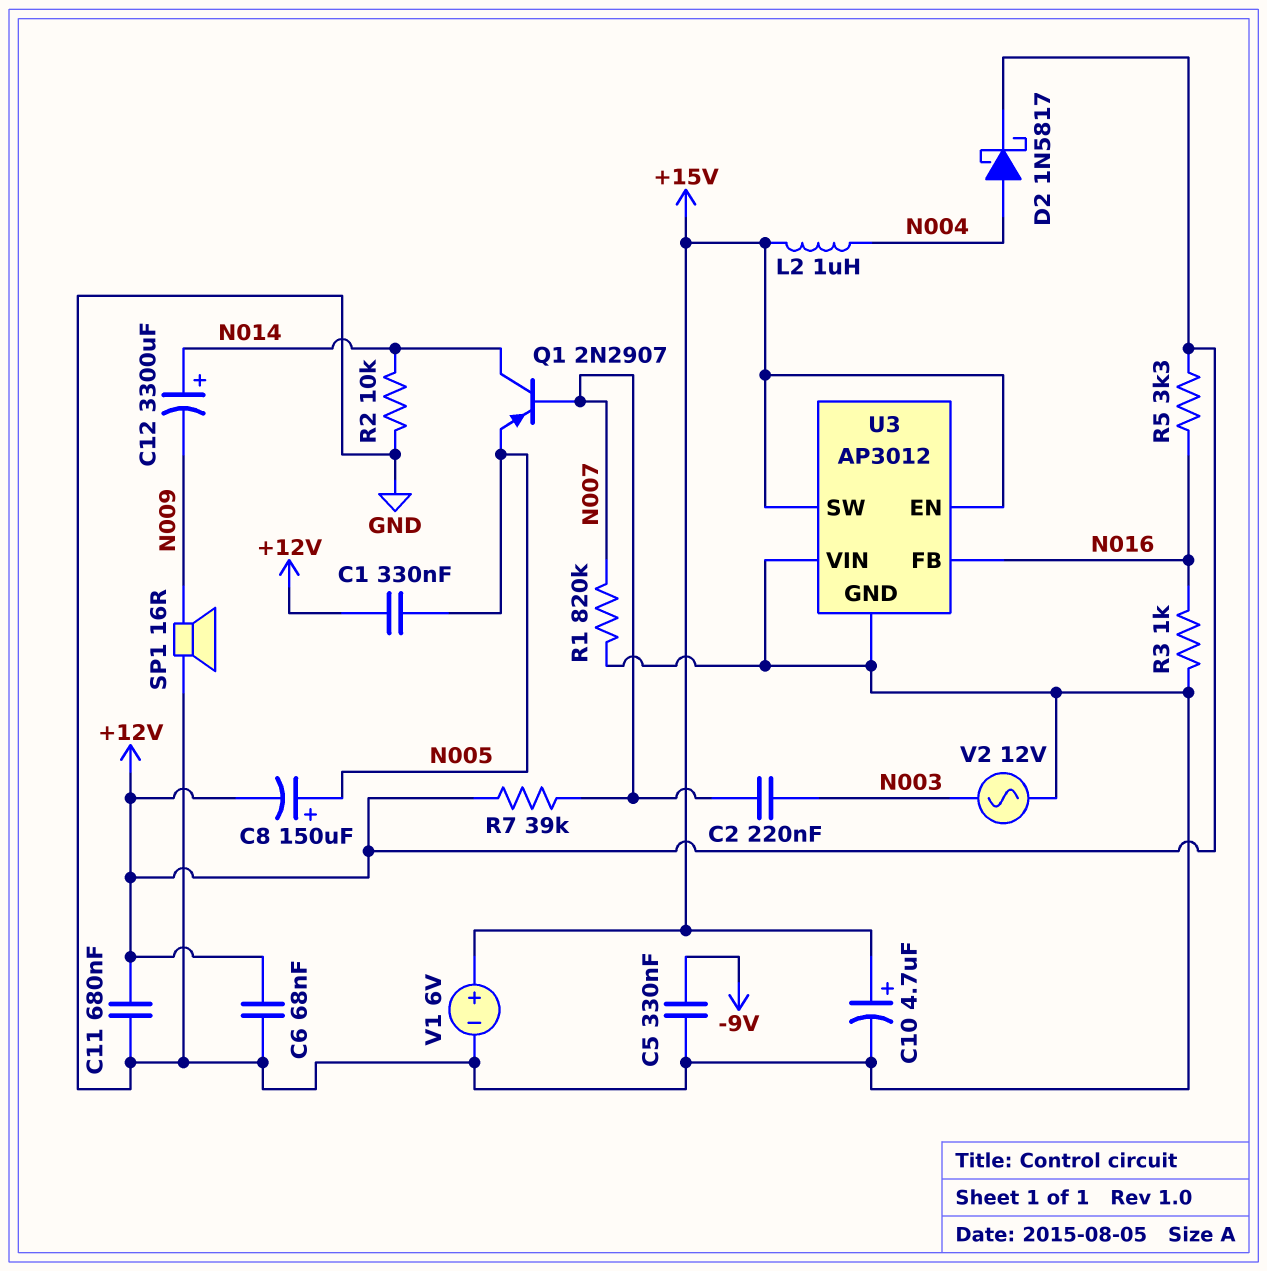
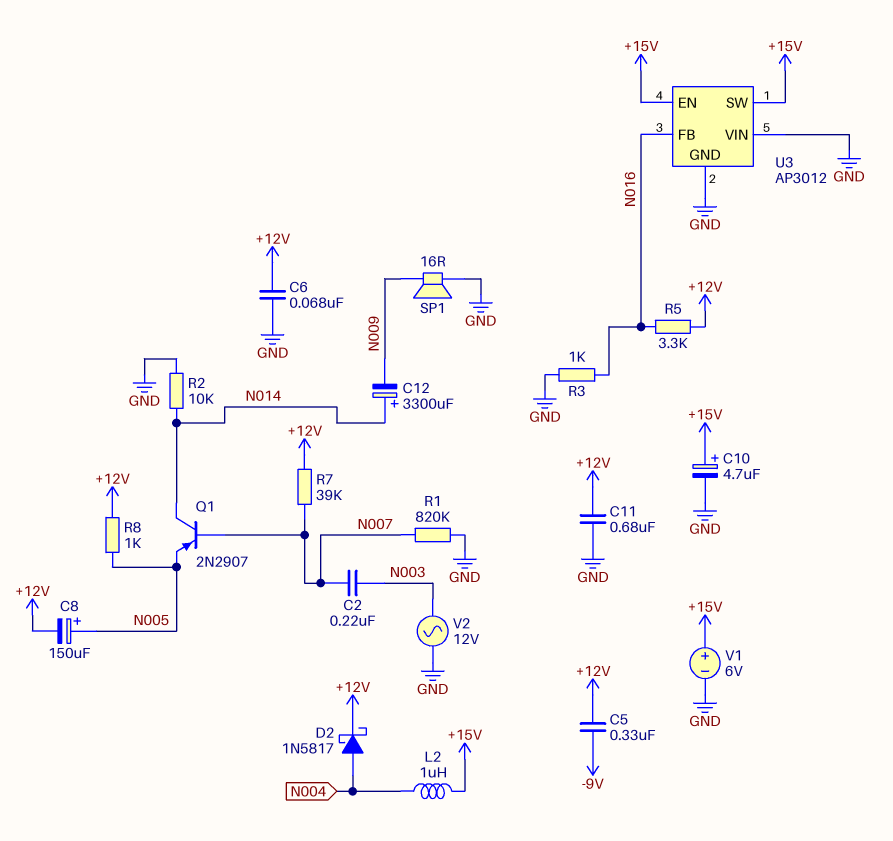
C1: 330nF (+12V, N005) -> none
C5: 330nF (-9V, GND) -> 330nF (+12V, -9V)
R8: none -> 1k (+12V, N005)

